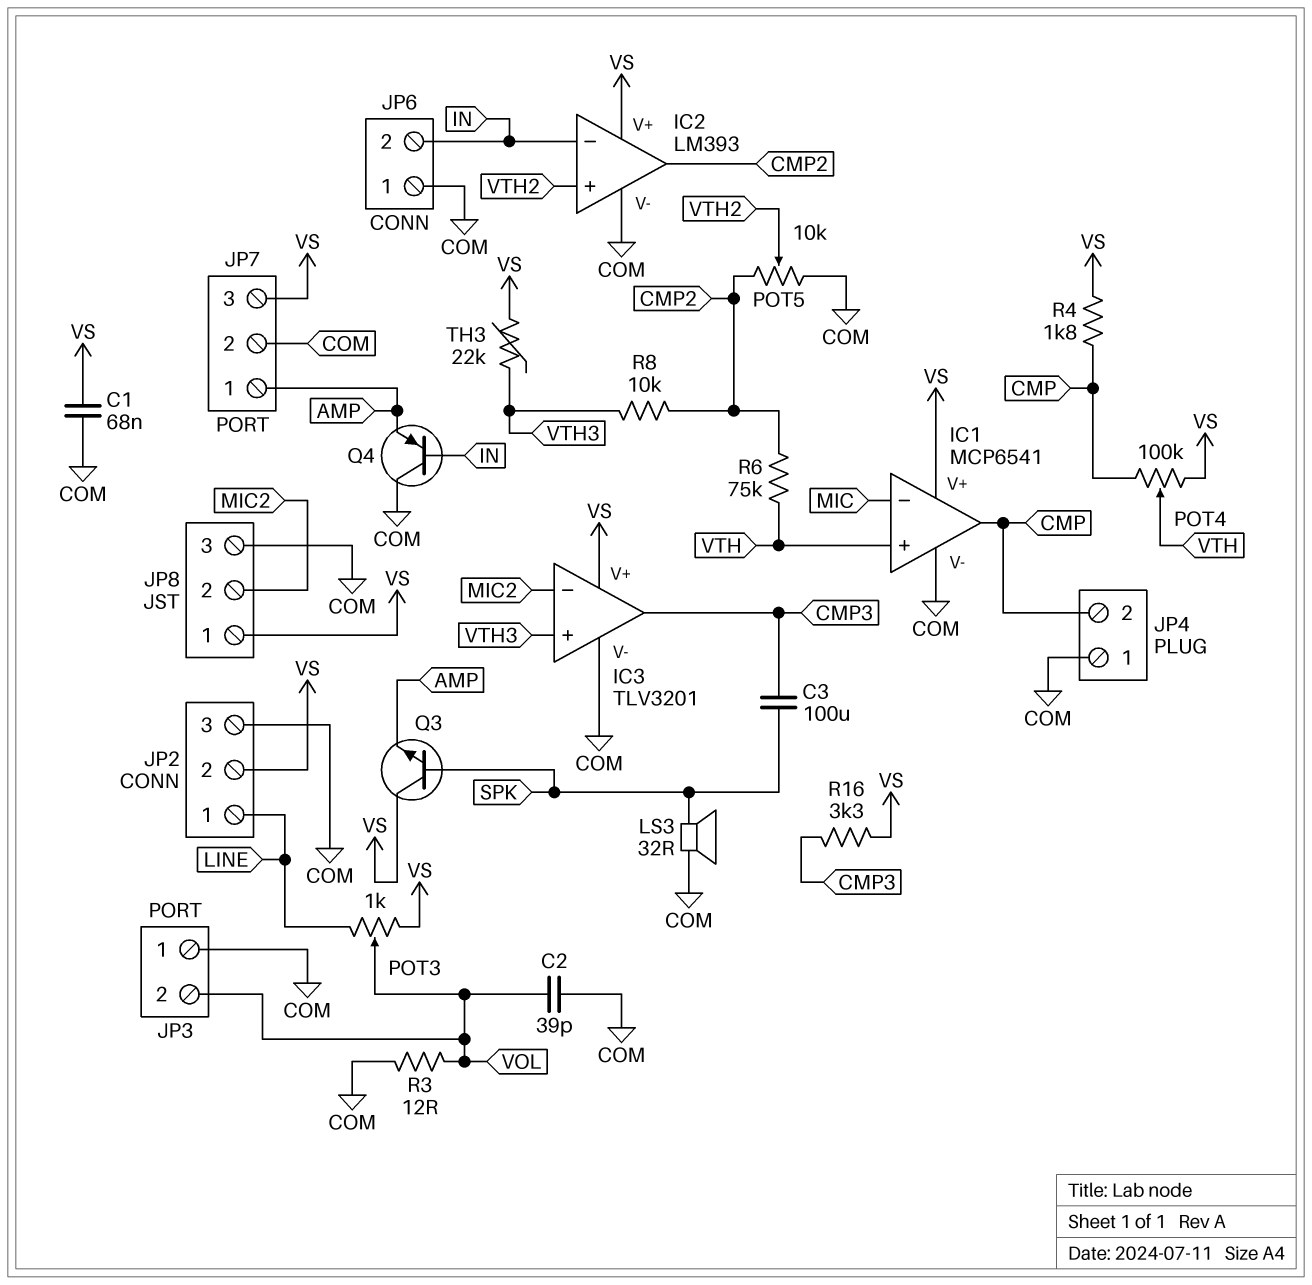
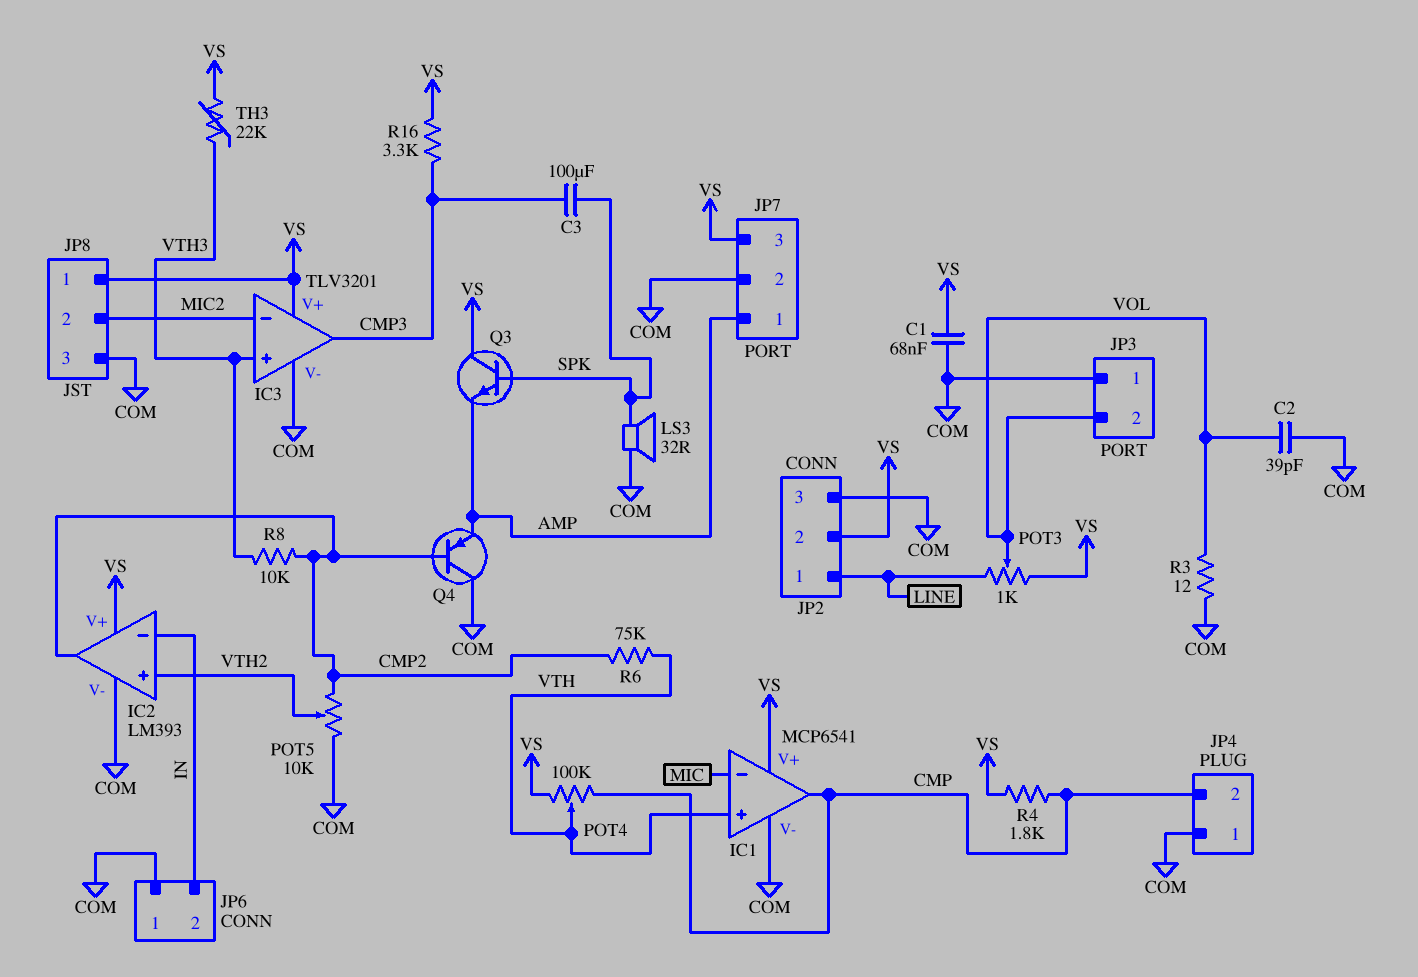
Q4: PNP (B IN, C COM, E AMP) -> PNP (B CMP2, C COM, E AMP)

